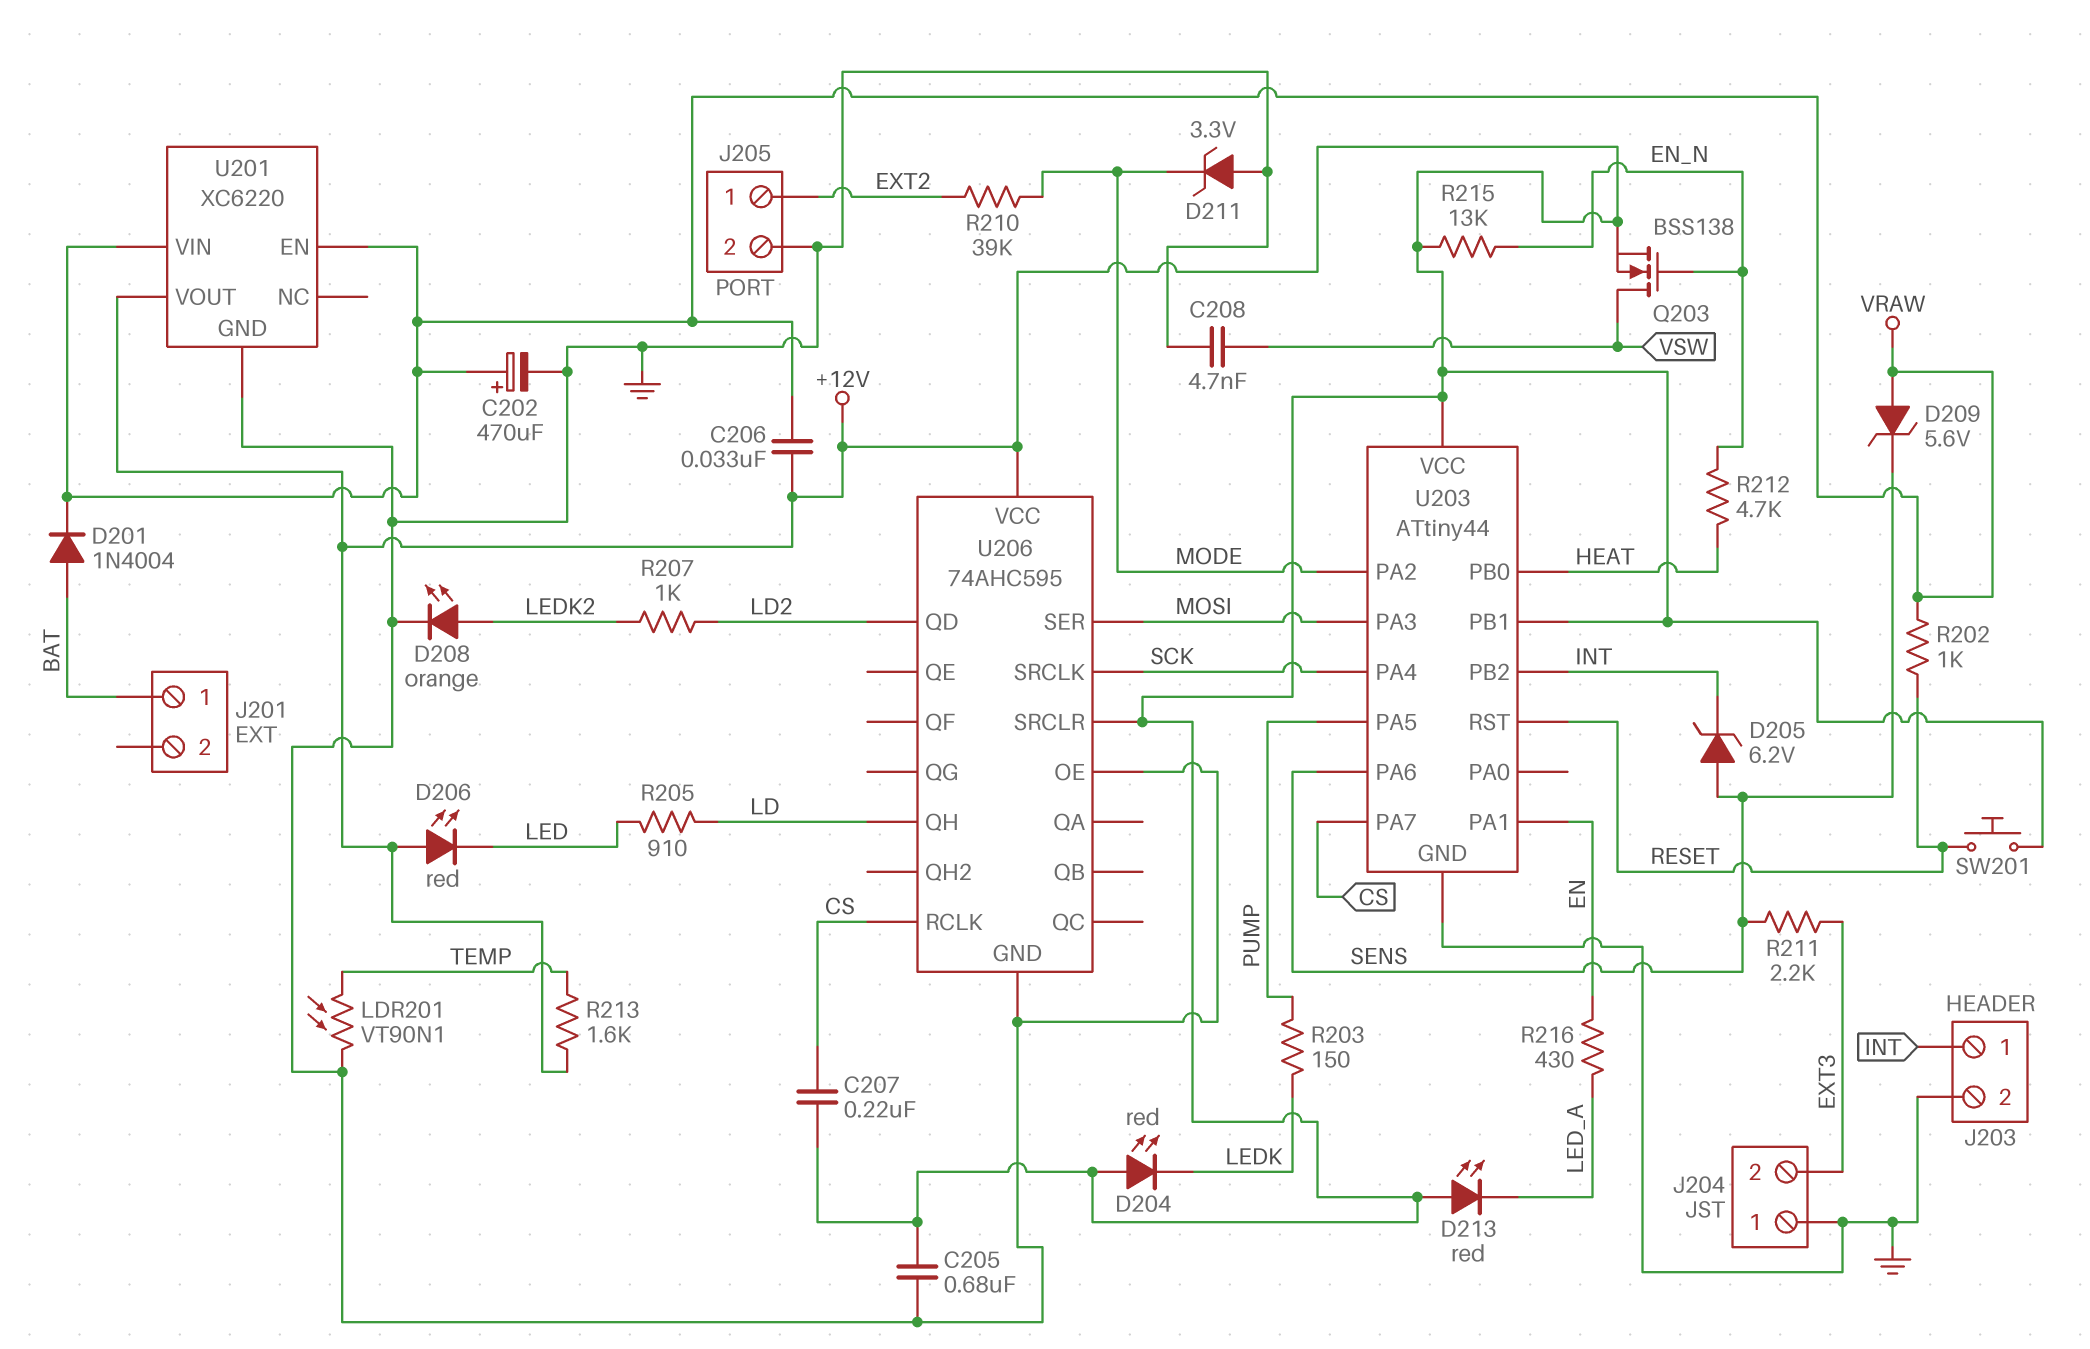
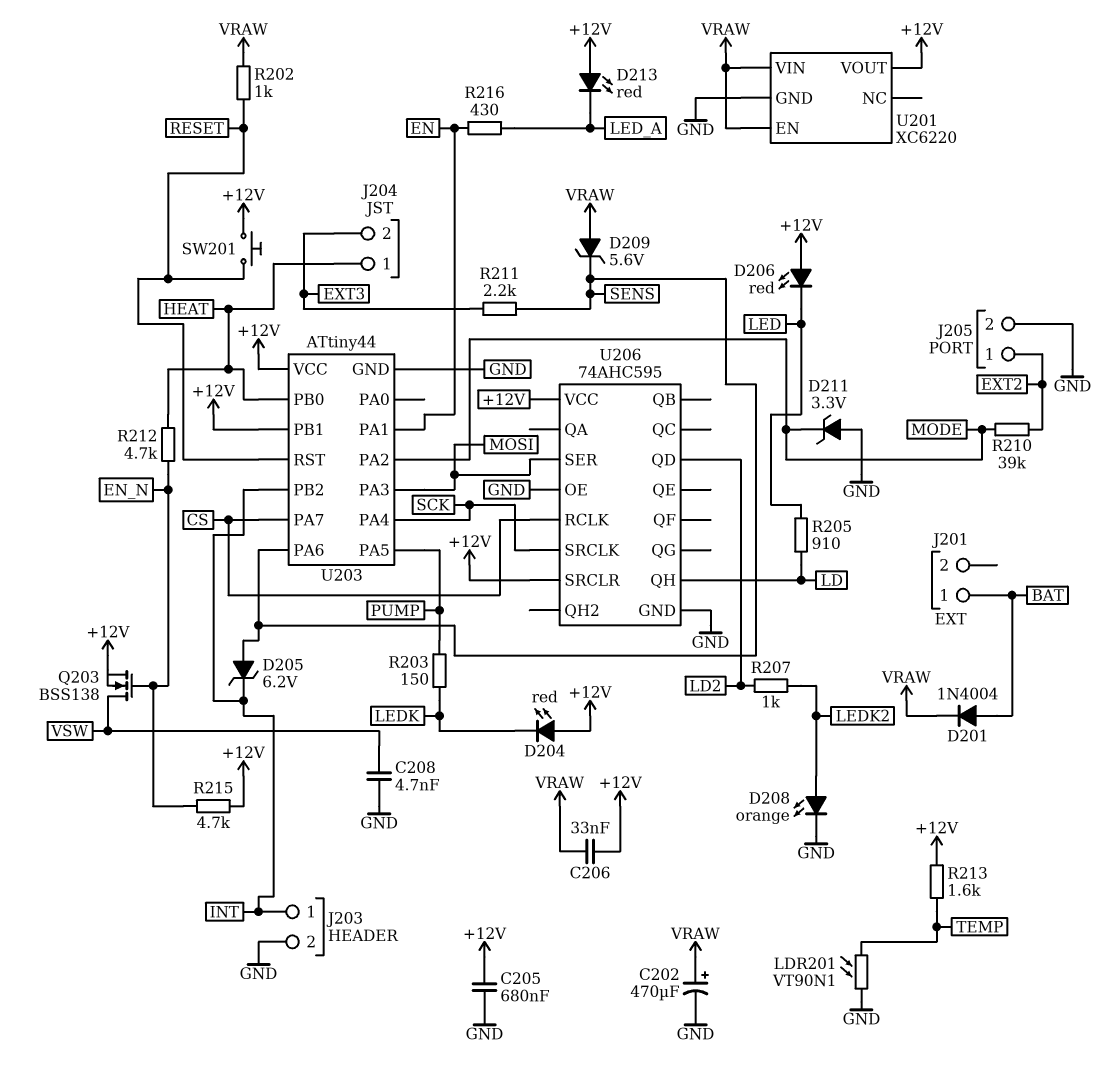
C207: 220nF (+12V, CS) -> none
J204 pin 1: GND -> HEAT
R215: 13k (+12V, EN_N) -> 4.7k (+12V, EN_N)

